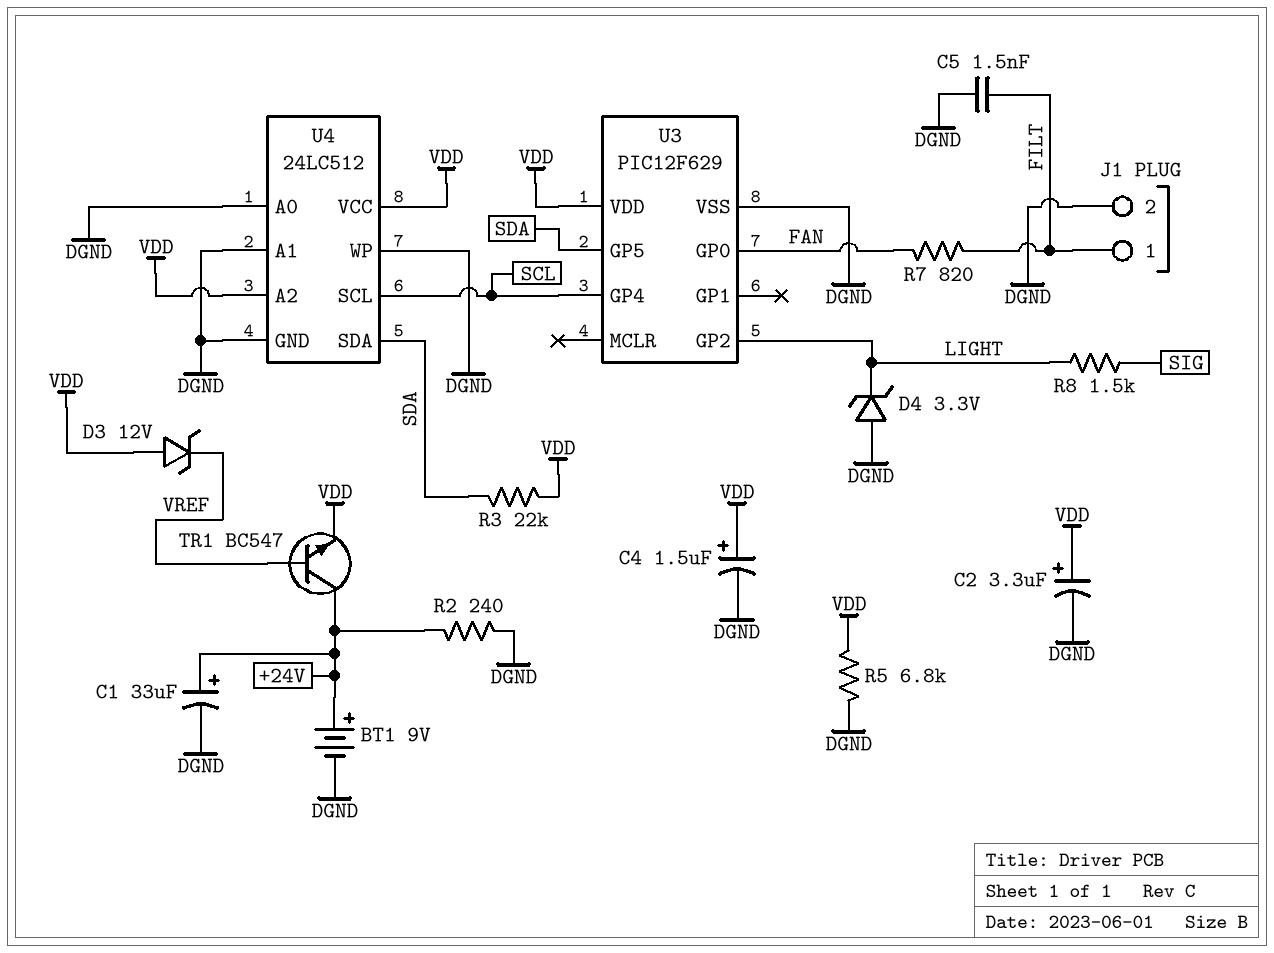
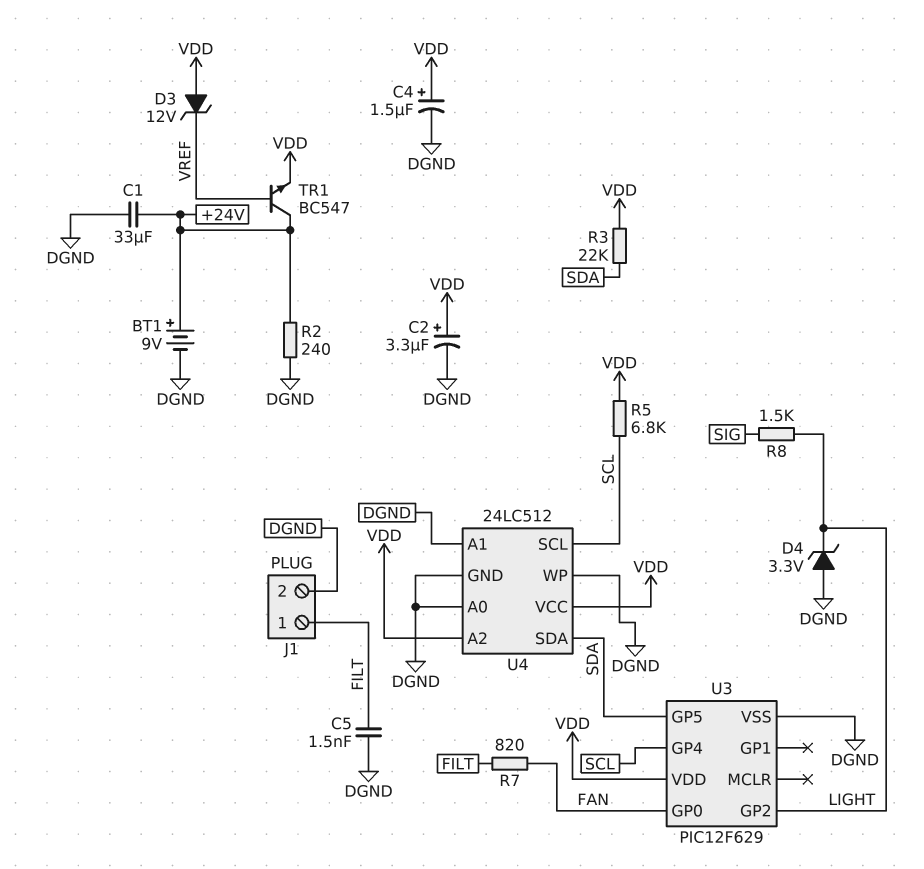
C1: 33uF (plus +24V, minus DGND) -> 33uF (+24V, DGND)
R5: 6.8k (DGND, VDD) -> 6.8k (SCL, VDD)

